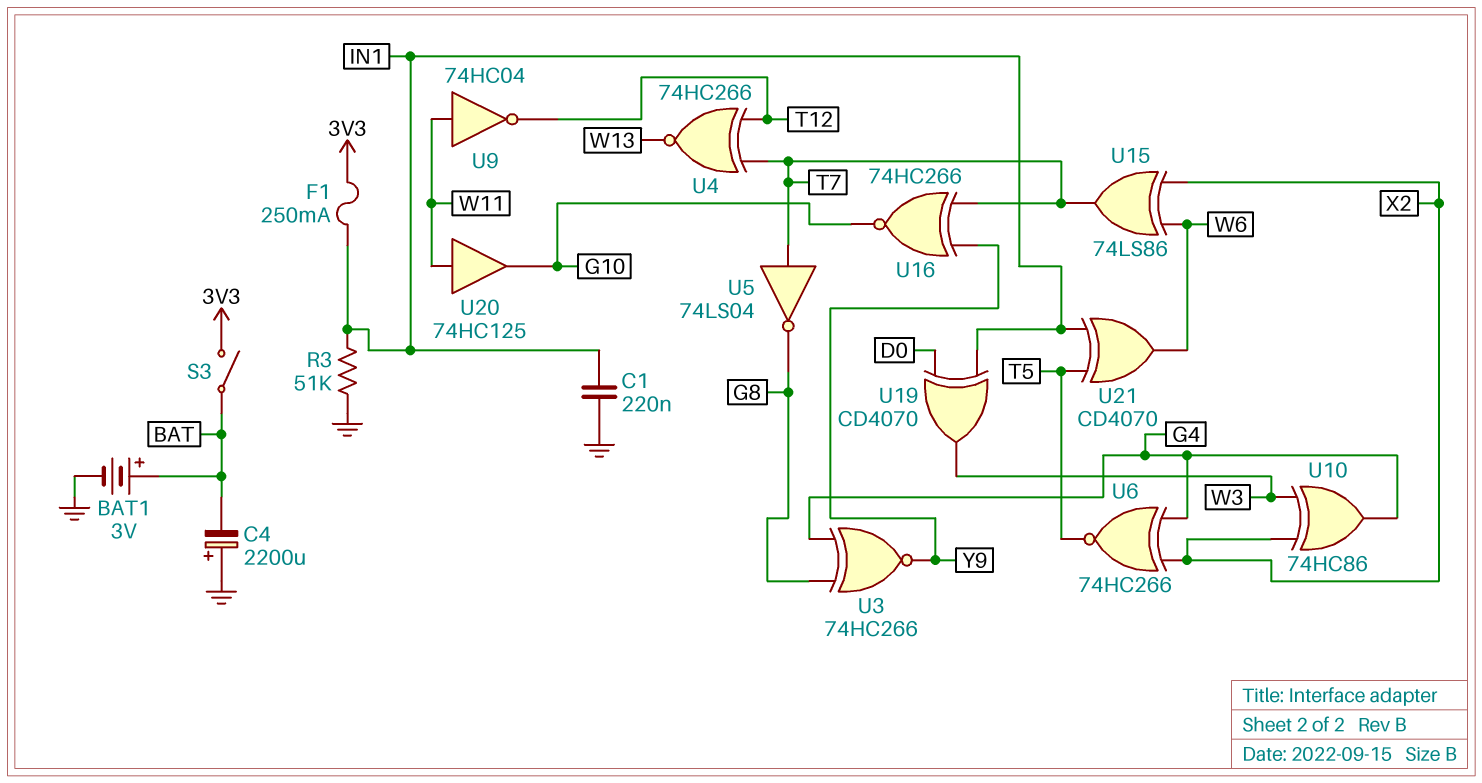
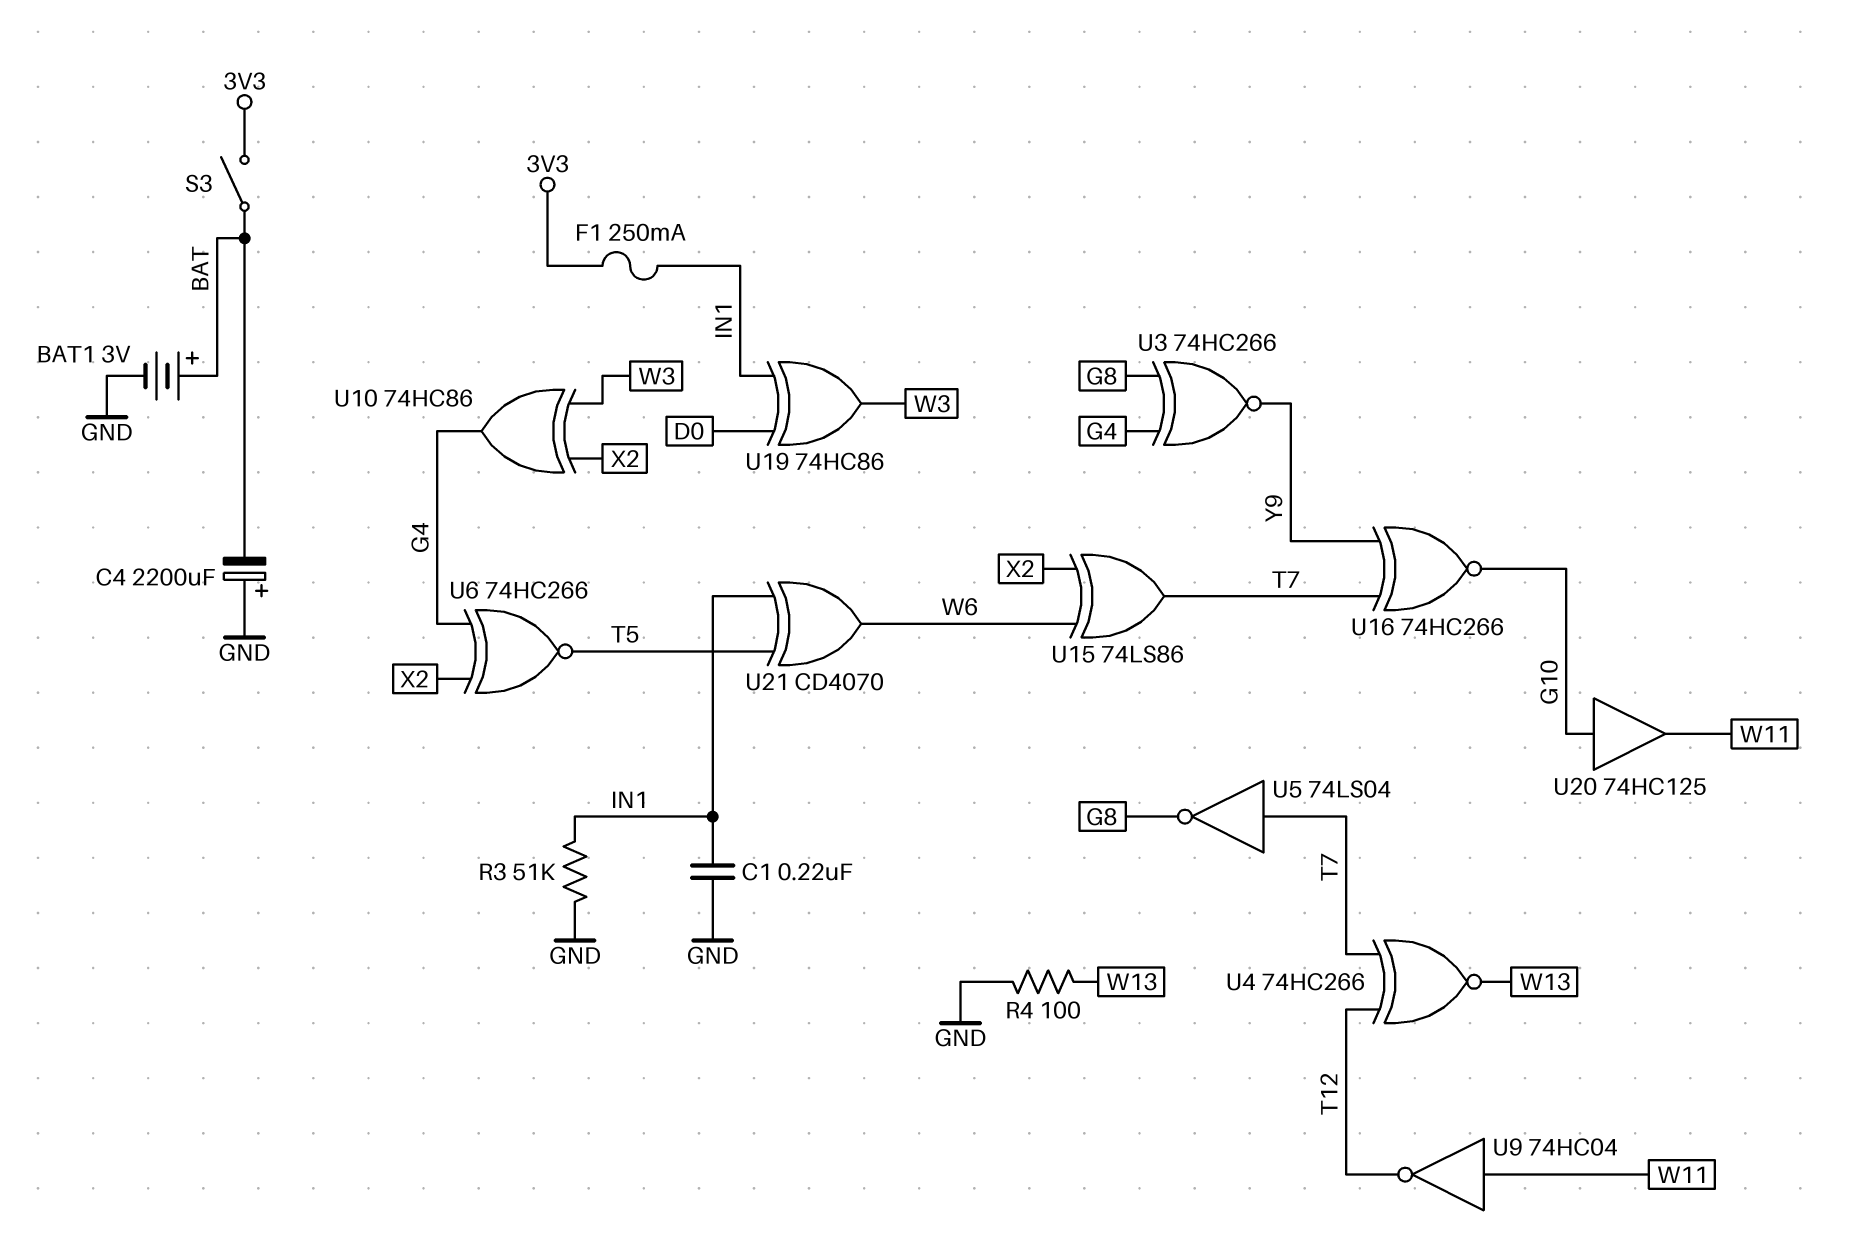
R4: none -> 100 (GND, W13)
U19: XOR CD4070 (in D0, in IN1, out W3) -> XOR 74HC86 (in D0, in IN1, out W3)
U20: buffer 74HC125 (in W11, out G10) -> buffer 74HC125 (in G10, out W11)

